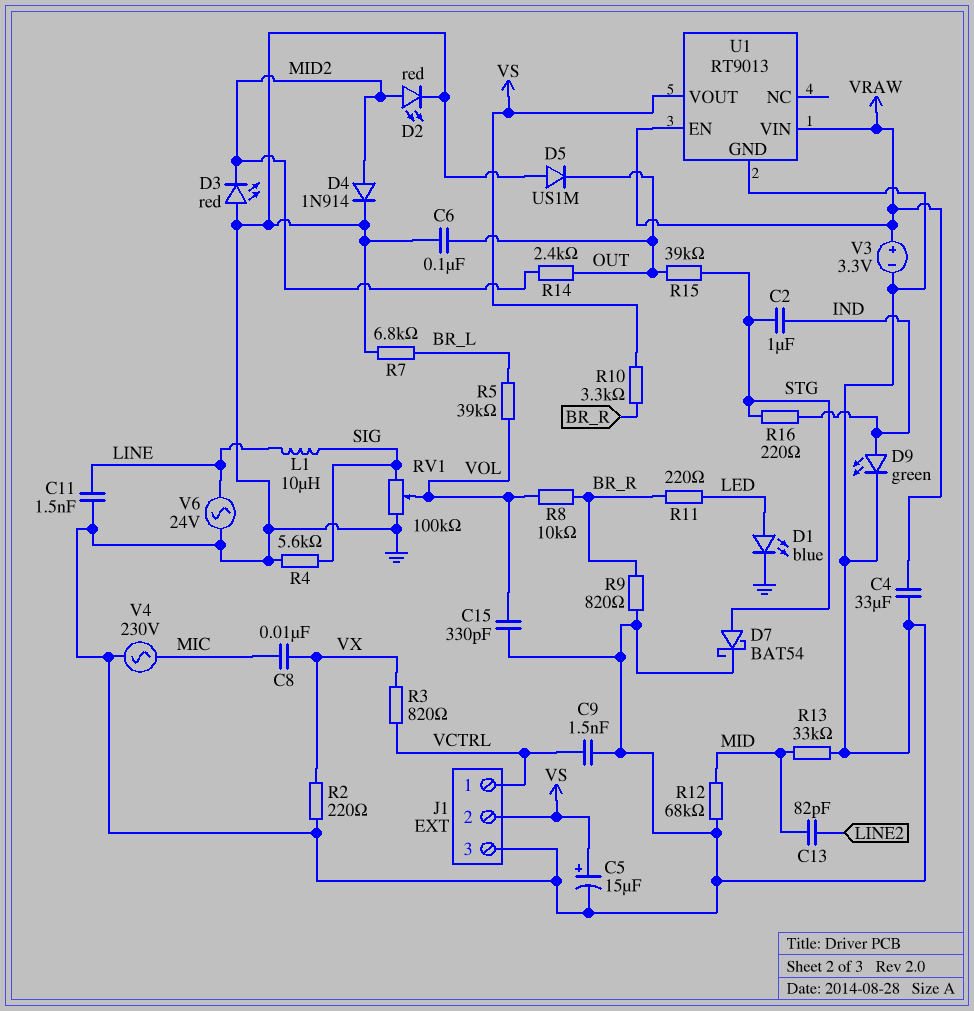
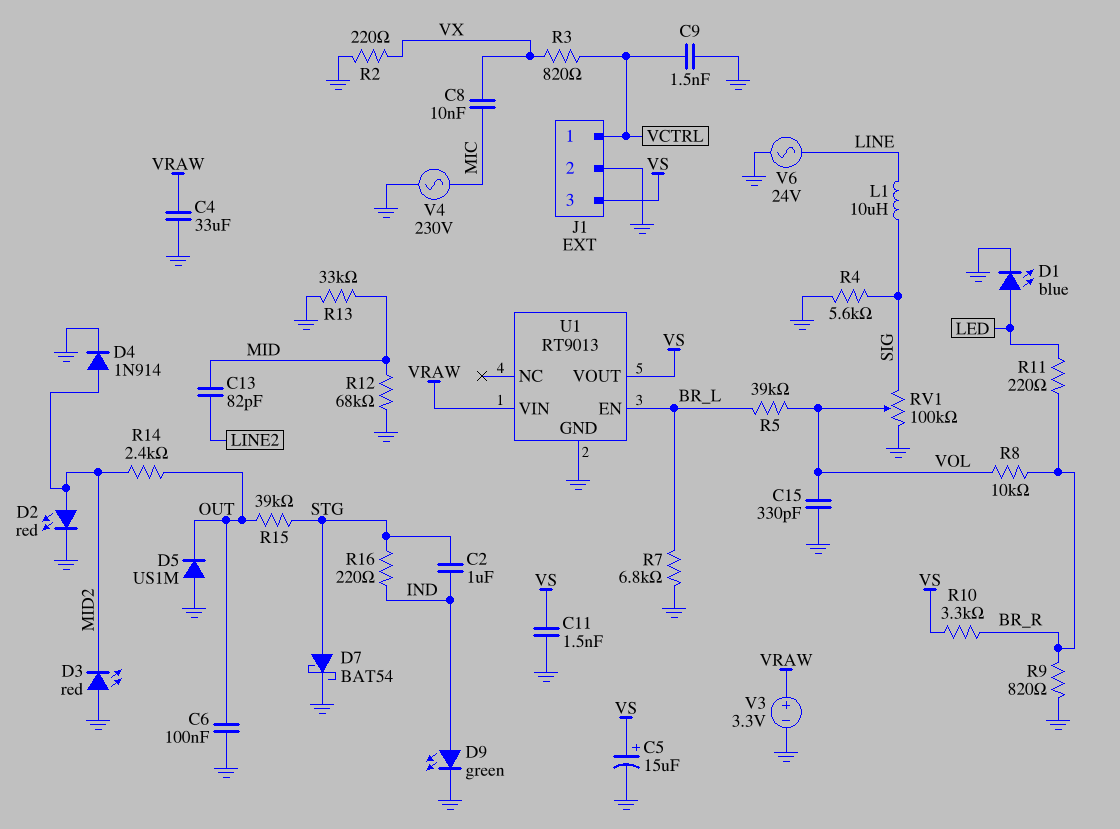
C11: 1.5nF (GND, LINE) -> 1.5nF (GND, VS)
J1 pin 2: VS -> GND
J1 pin 3: GND -> VS
U1 pin EN: VRAW -> BR_L

